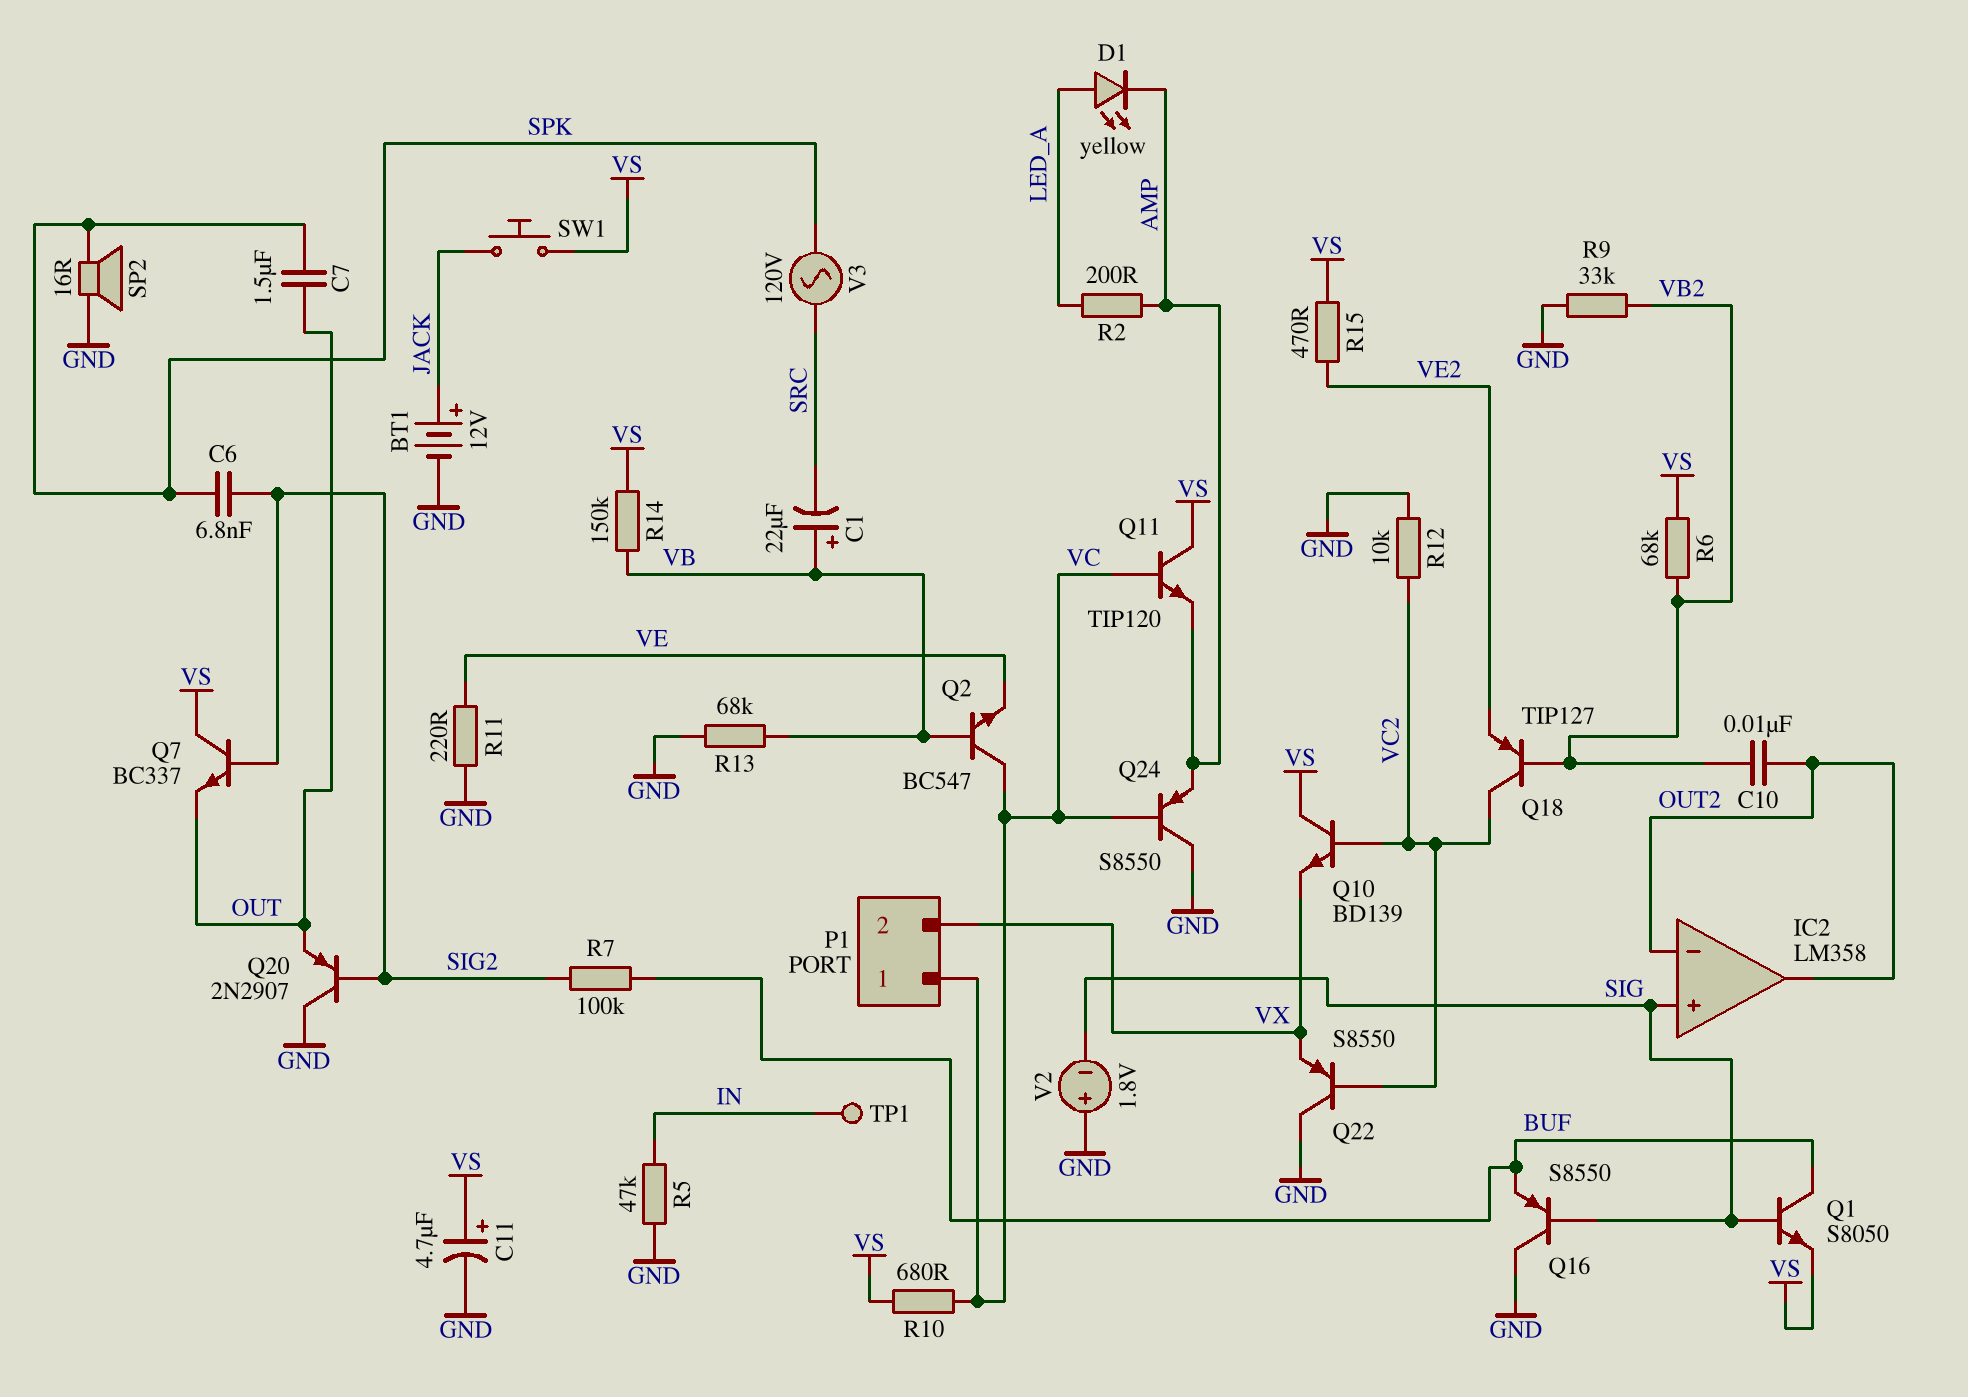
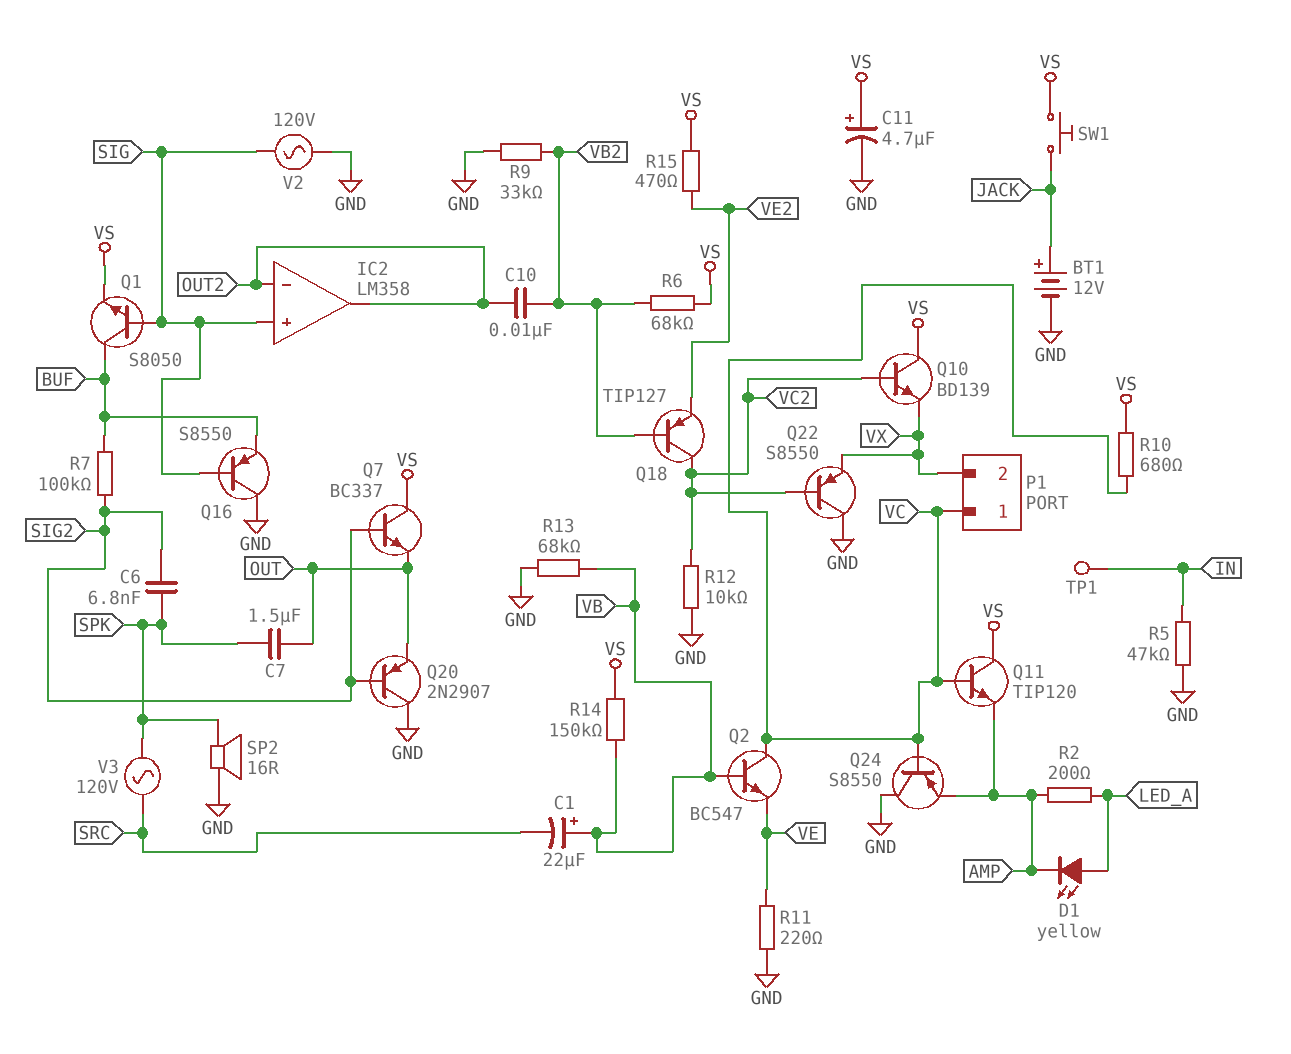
V2: 1.8V (plus GND, minus SIG) -> AC 120V (GND, SIG)

